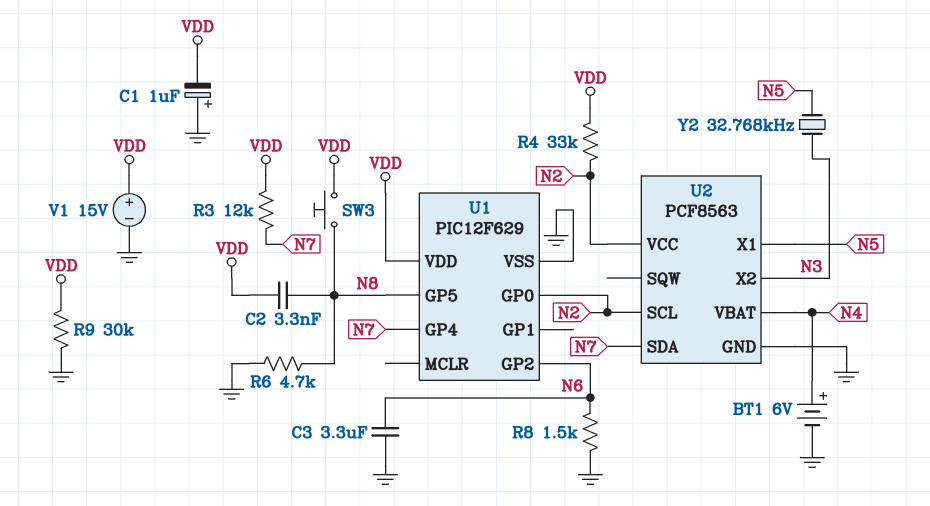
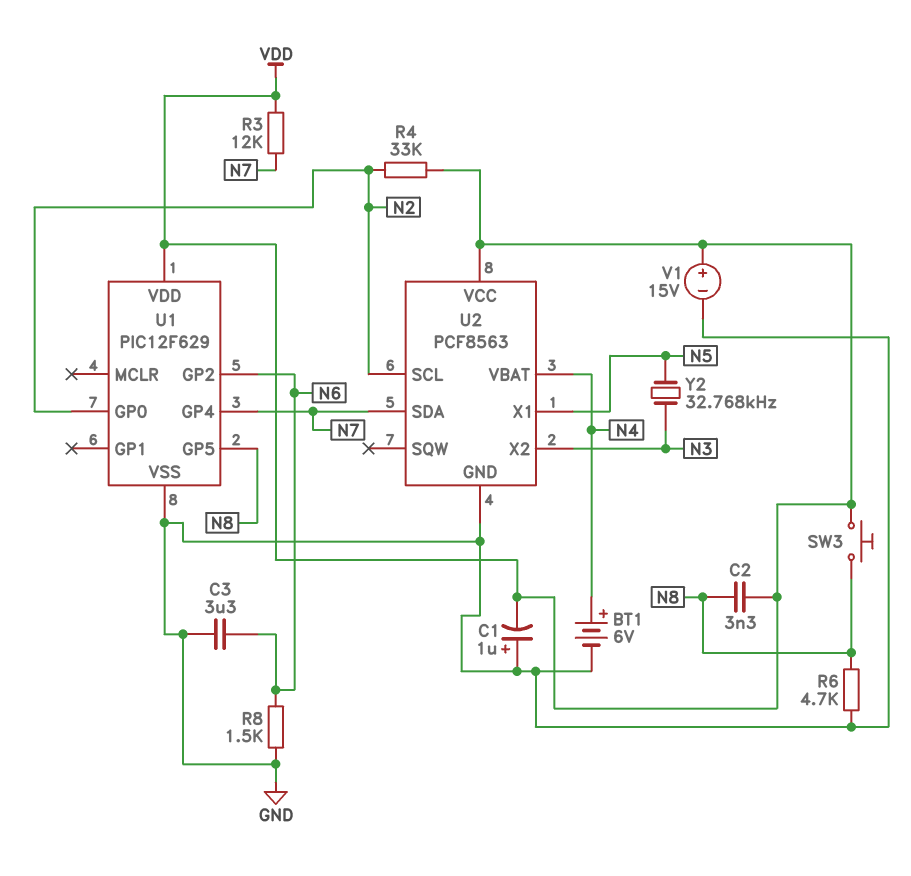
R9: 30k (GND, VDD) -> none
U2 pin VCC: N2 -> VDD

